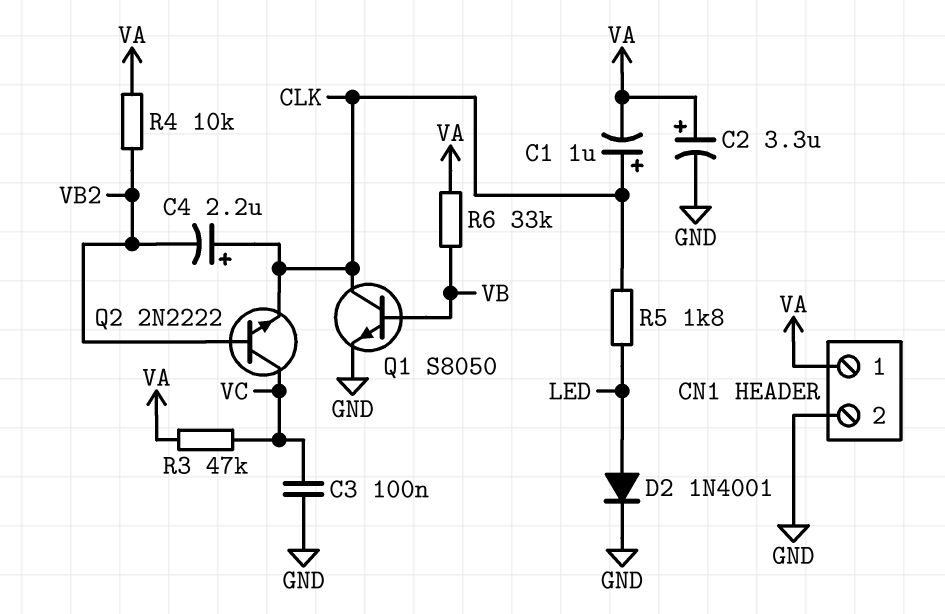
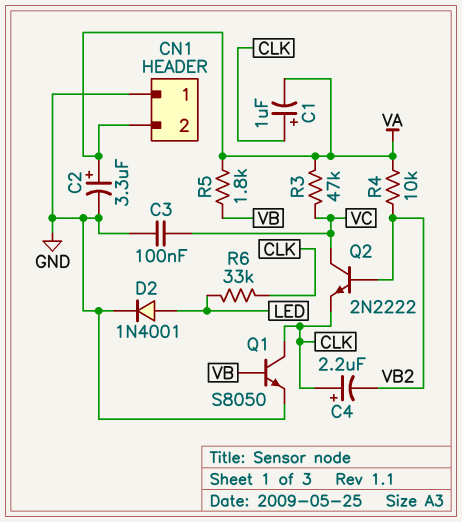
CN1 pin 1: VA -> GND
CN1 pin 2: GND -> VA
R5: 1.8k (CLK, LED) -> 1.8k (VA, VB)
R6: 33k (VA, VB) -> 33k (CLK, LED)

